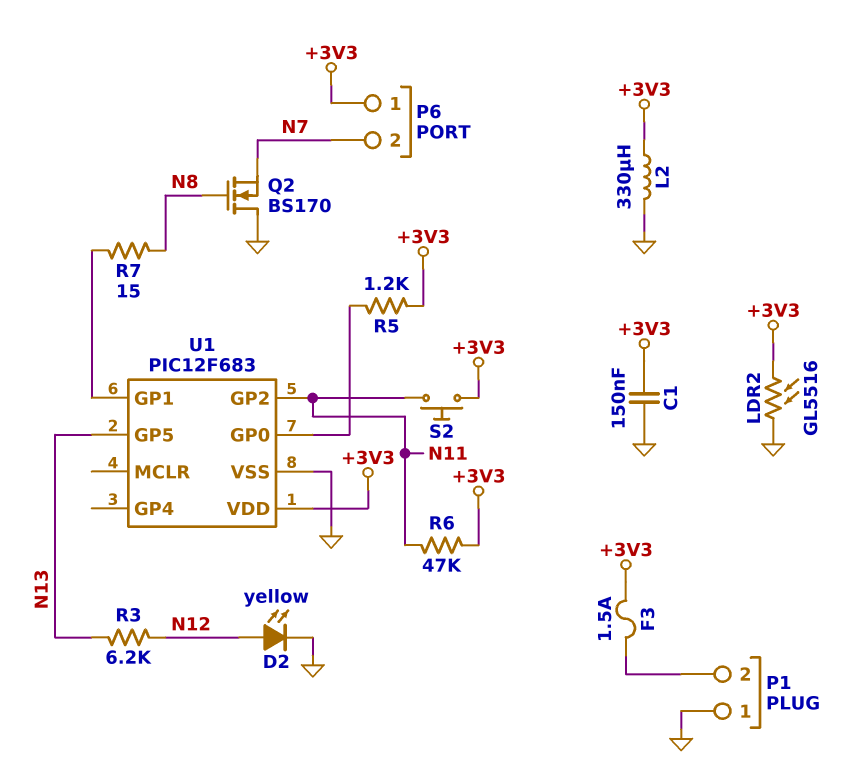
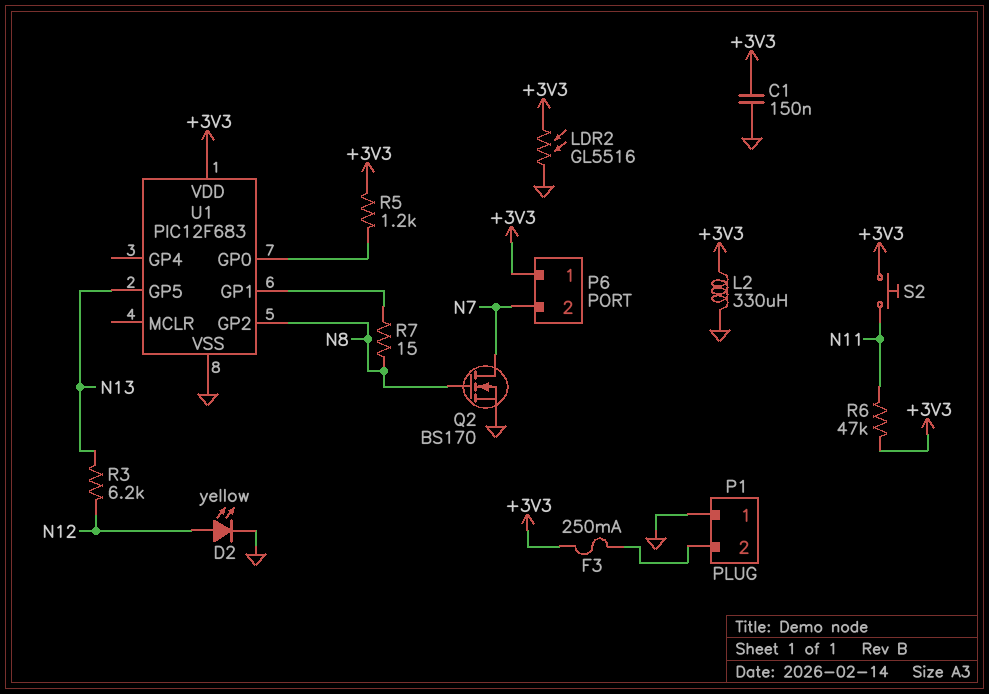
F3: 1.5A (+3V3, P1/2) -> 250mA (+3V3, P1/2)
Q2: NMOS BS170 (G N8, D GND, S N7) -> NMOS BS170 (G N8, D N7, S GND)
U1 pin GP2: N11 -> N8

